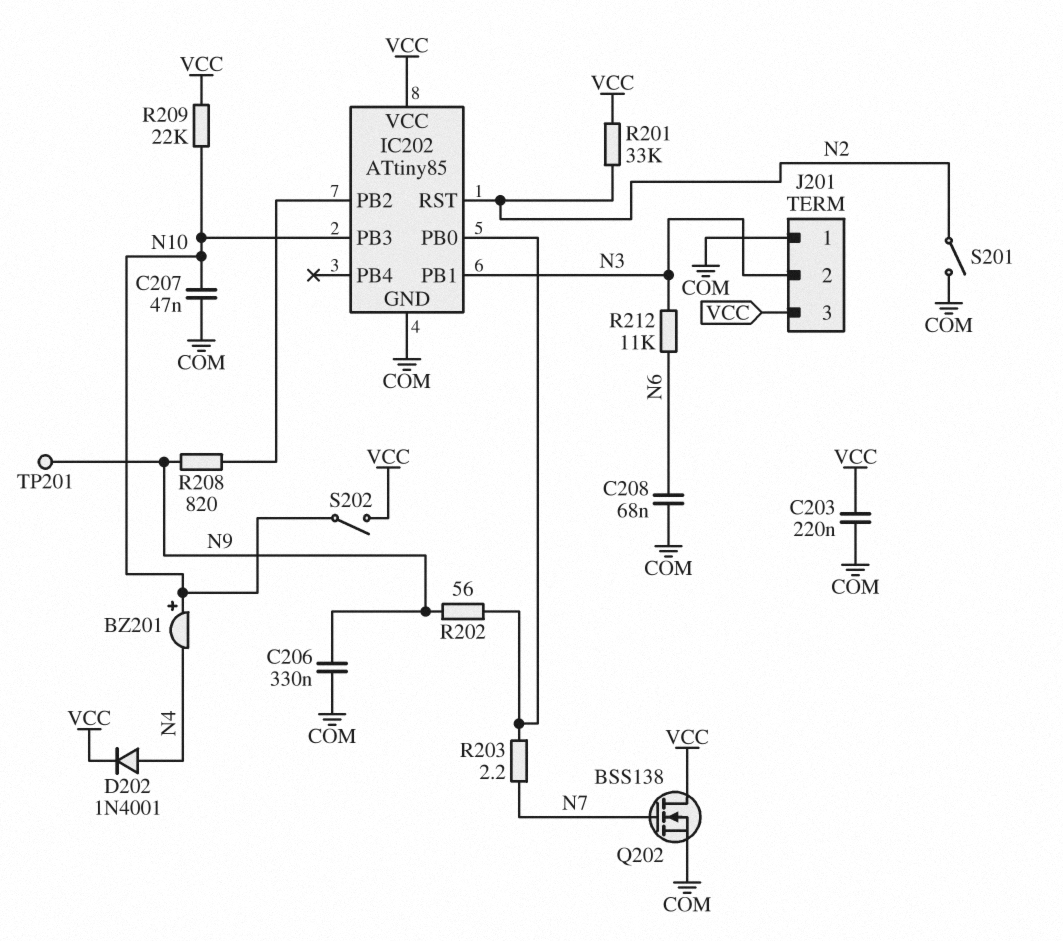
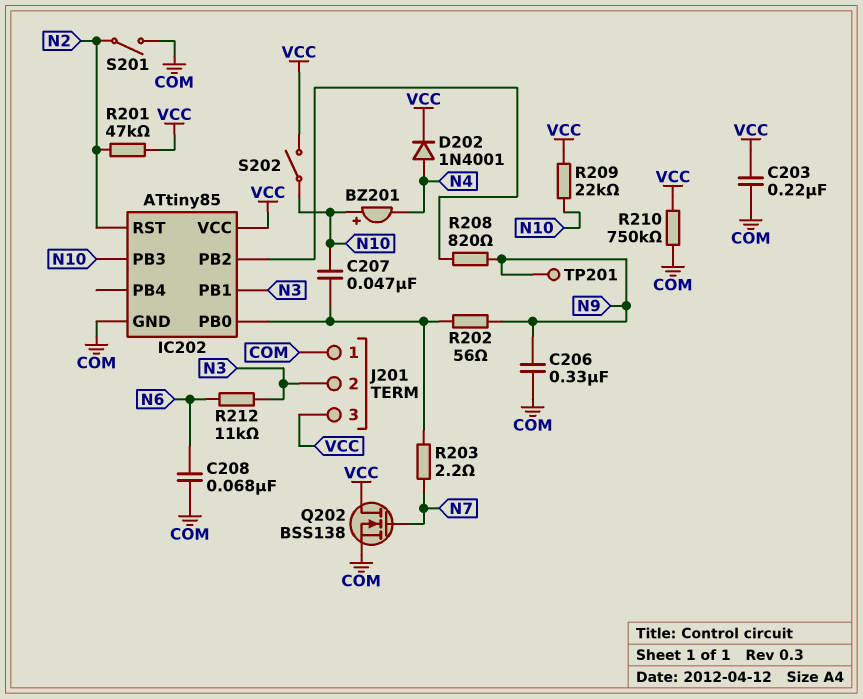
C207: 47nF (COM, N10) -> 47nF (IC202/PB0, N10)
R201: 33k (N2, VCC) -> 47k (N2, VCC)
R210: none -> 750k (COM, VCC)

